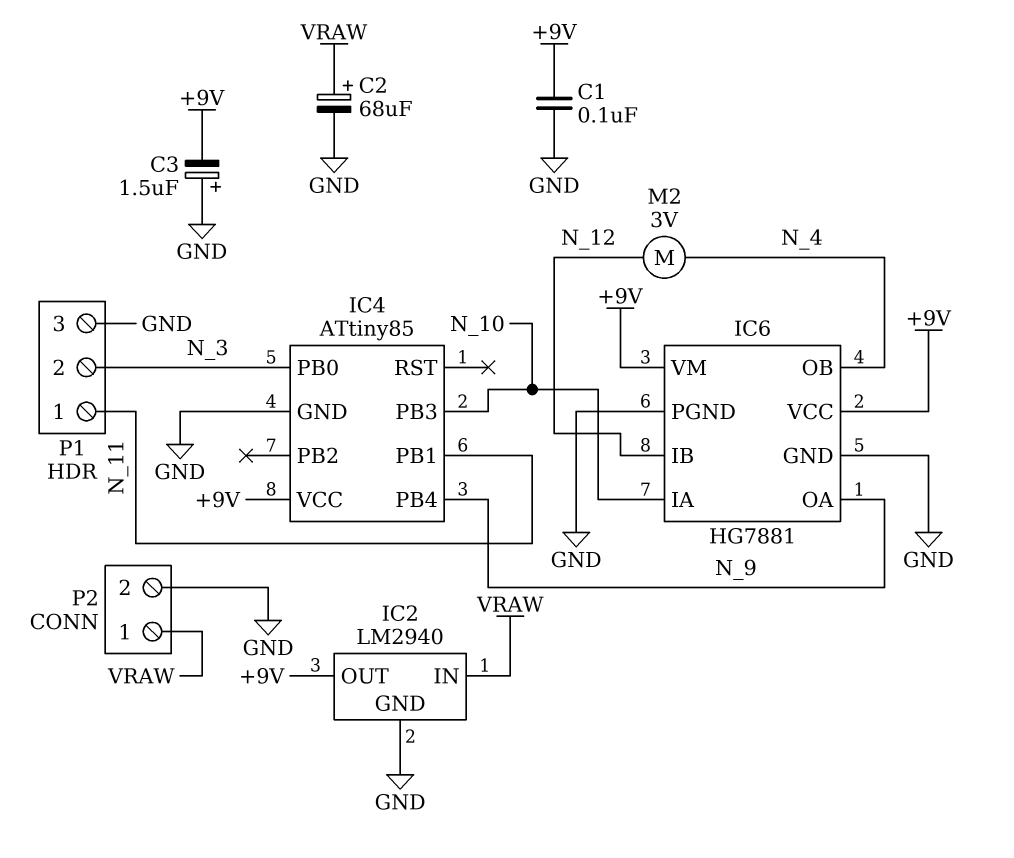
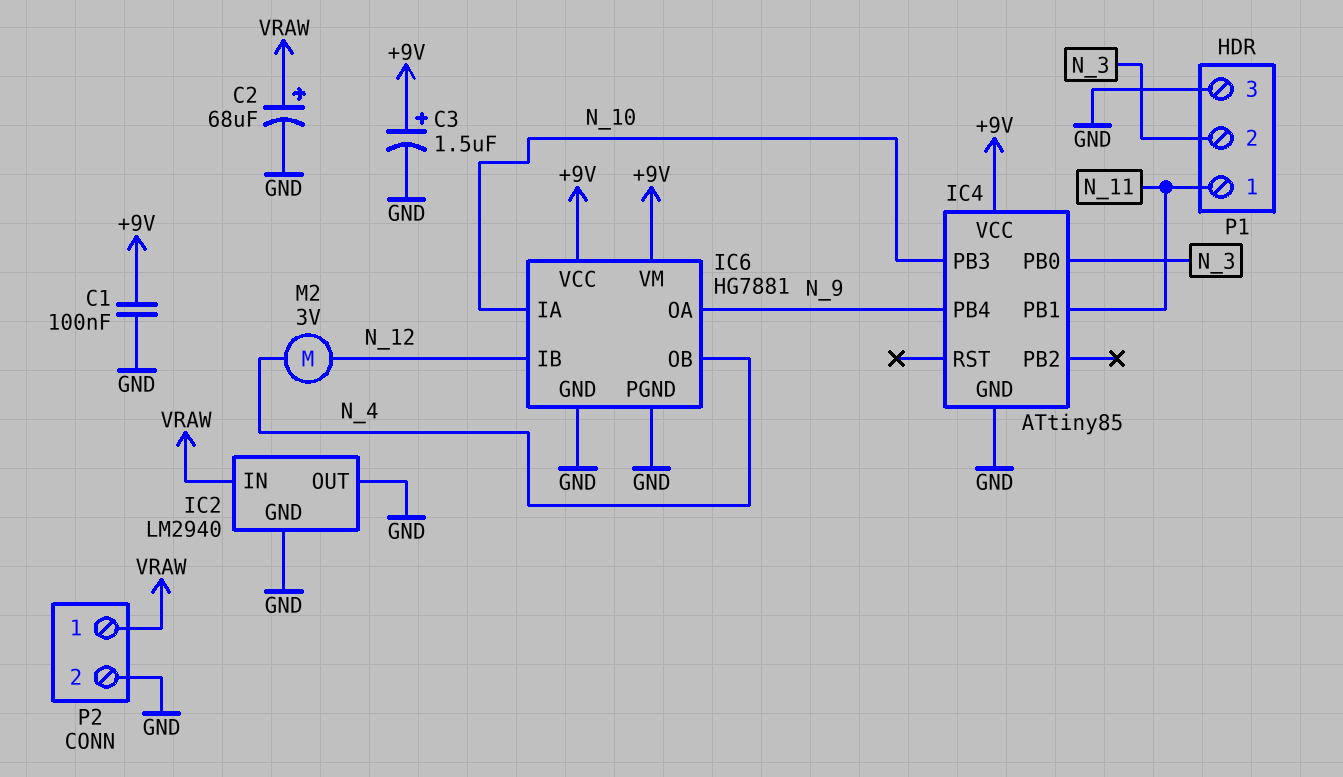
C3: 1.5uF (plus GND, minus +9V) -> 1.5uF (plus +9V, minus GND)
IC2 pin OUT: +9V -> GND

